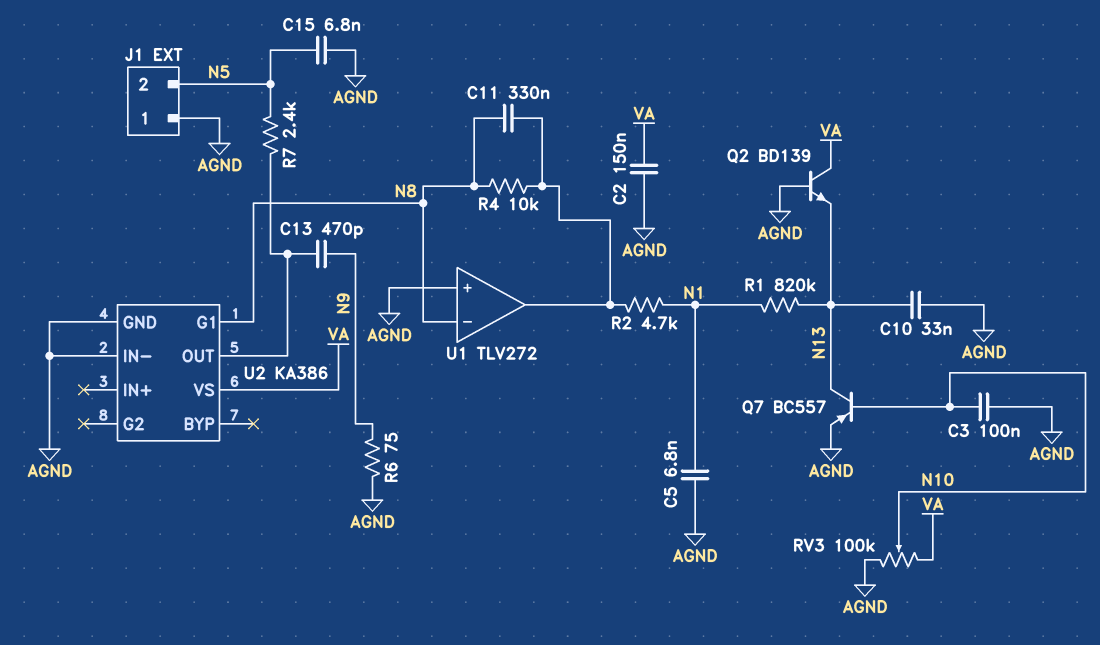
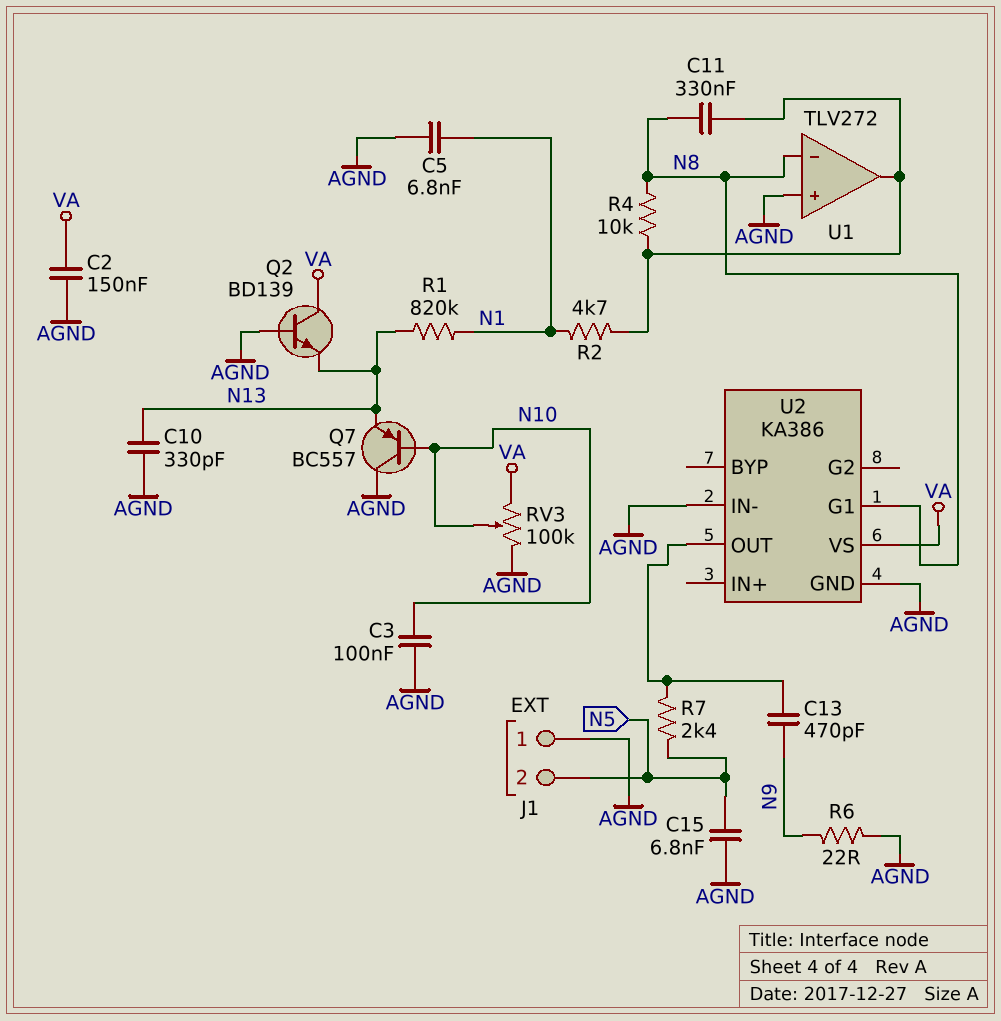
C10: 33nF (AGND, N13) -> 330pF (AGND, N13)
Q7: PNP BC557 (B N10, C N13, E AGND) -> PNP BC557 (B N10, C AGND, E N13)
R6: 75 (AGND, N9) -> 22 (AGND, N9)

